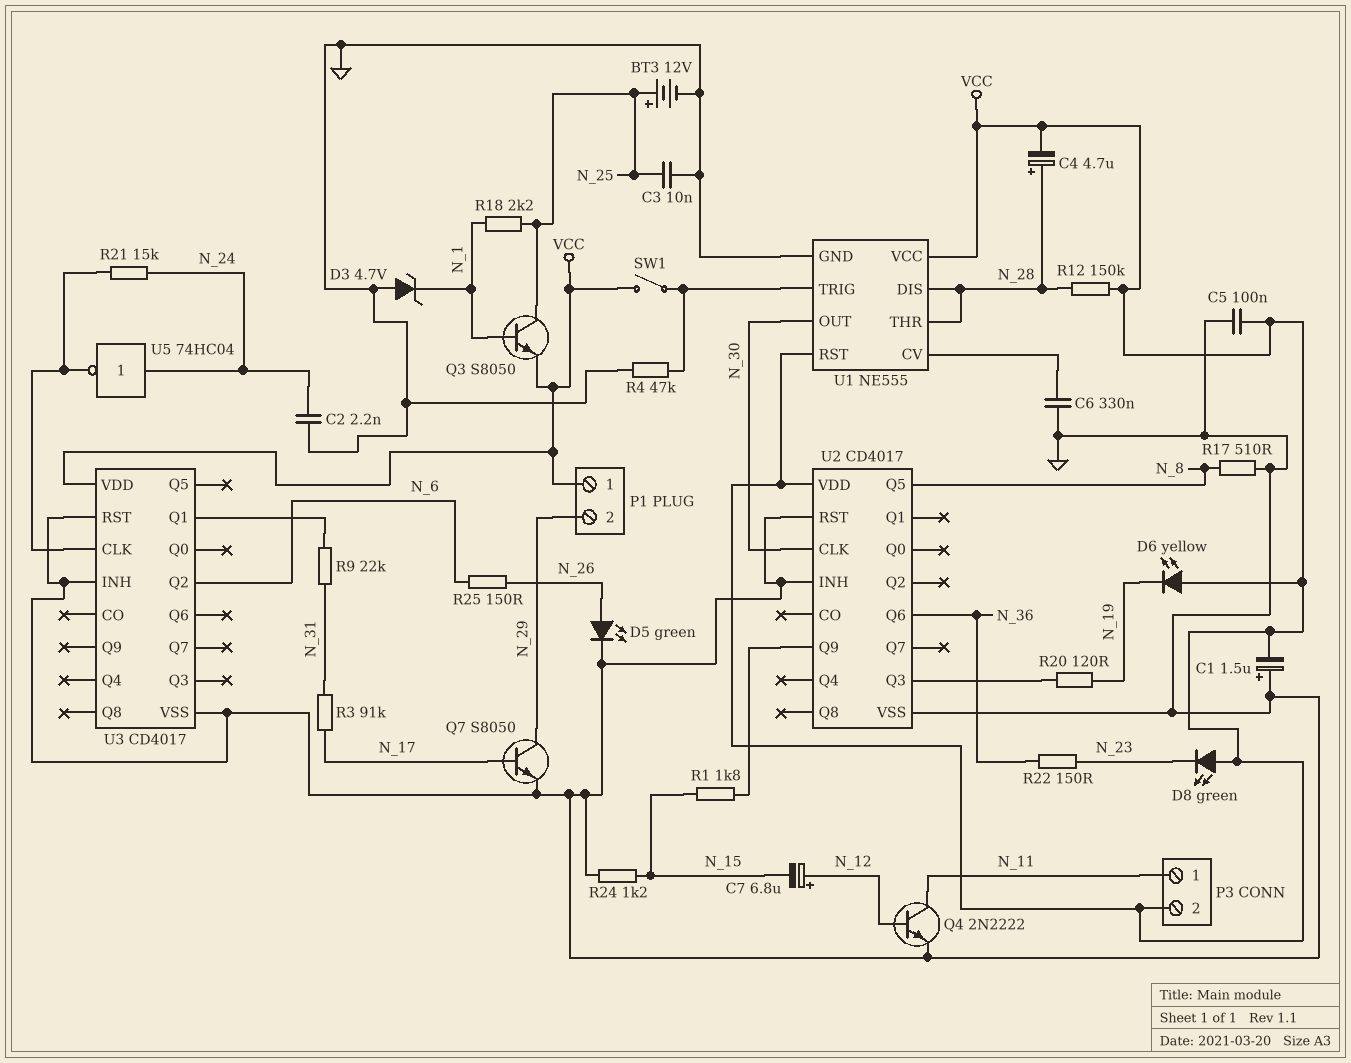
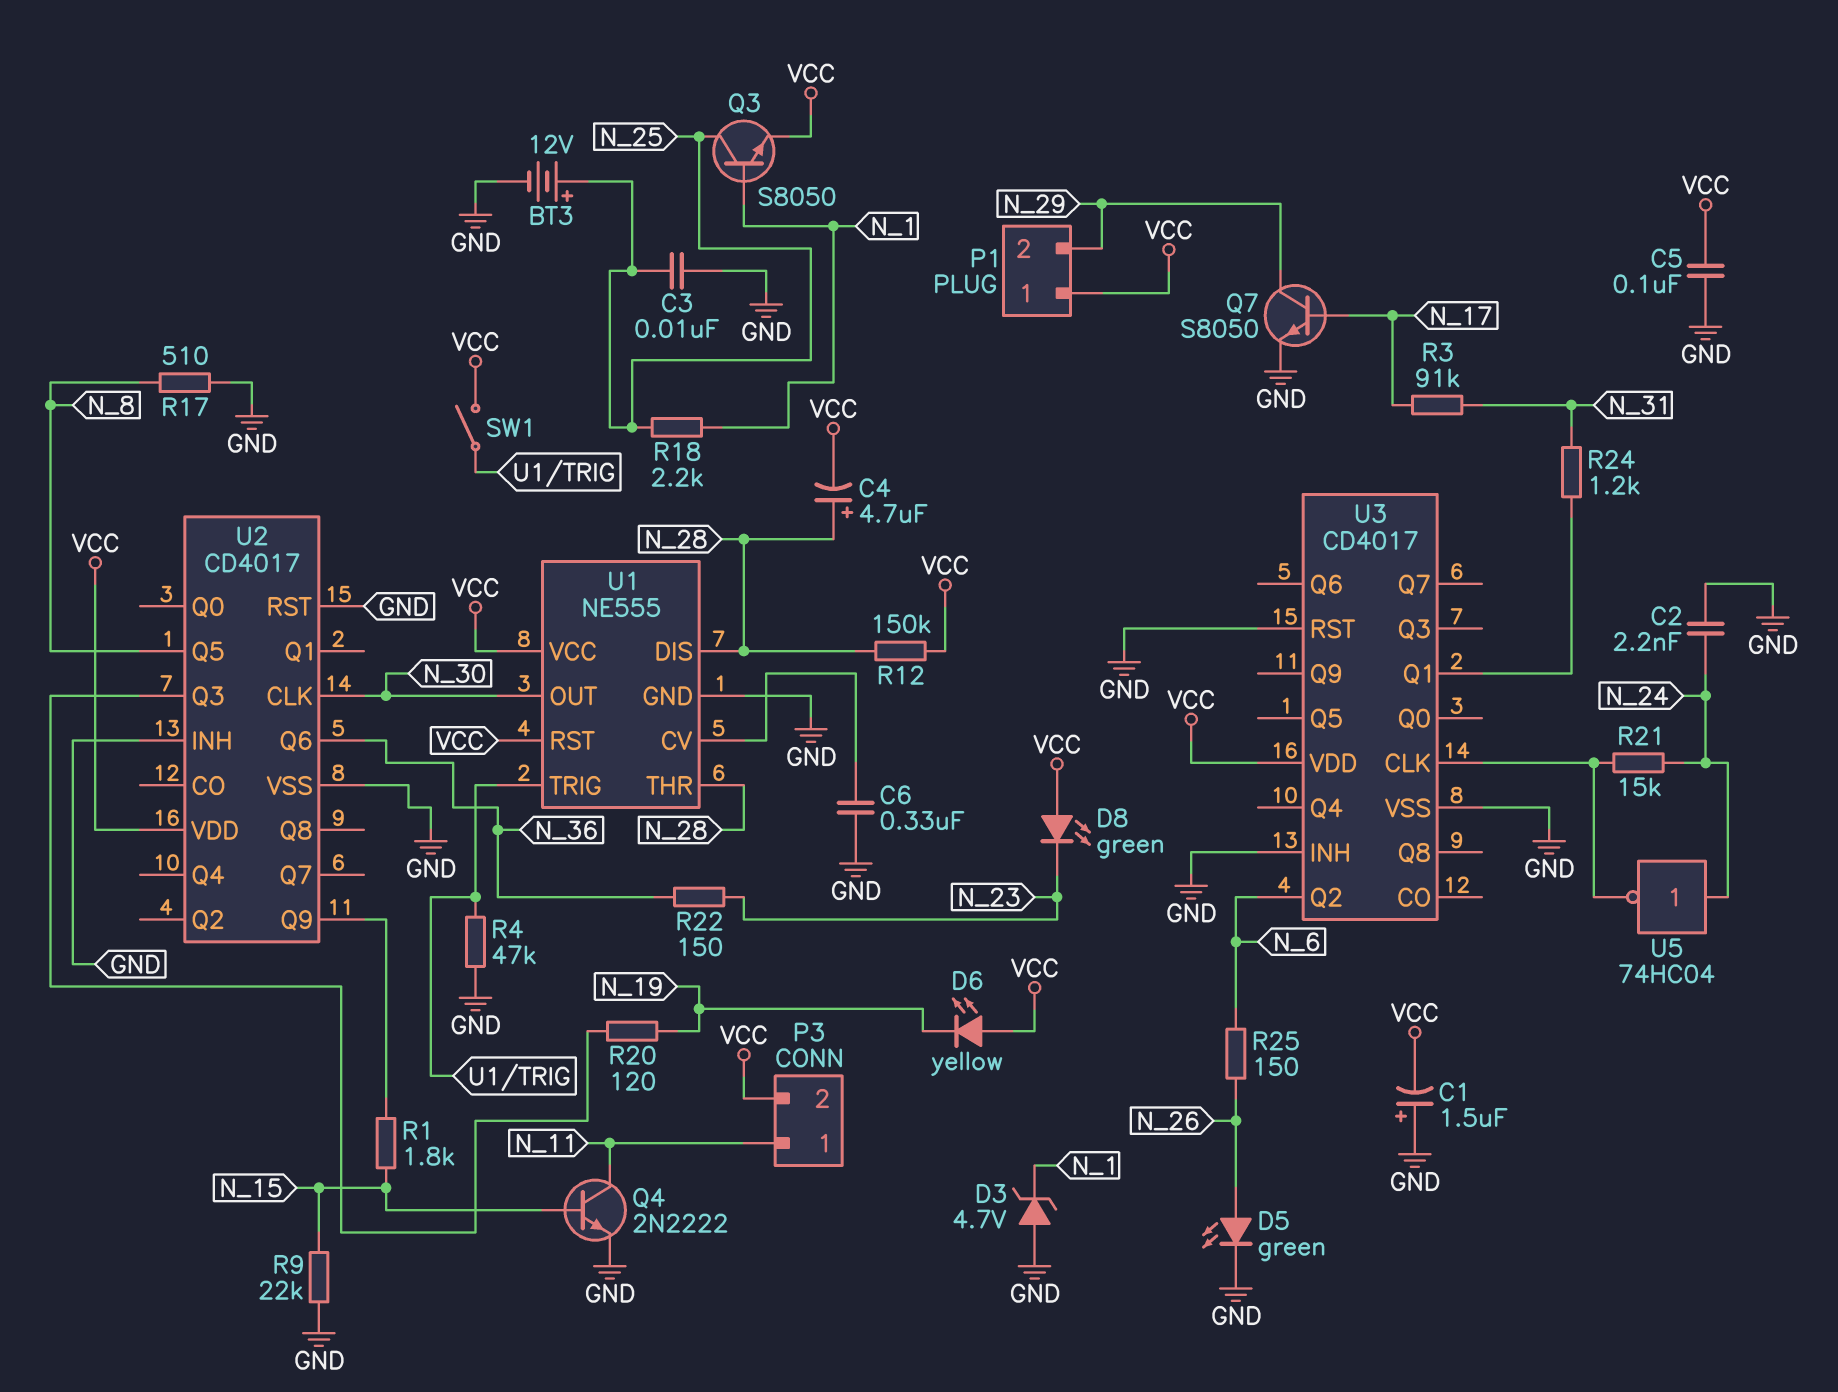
C7: 6.8uF (plus N_12, minus N_15) -> none
Q4: NPN 2N2222 (B N_12, C N_11, E GND) -> NPN 2N2222 (B N_15, C N_11, E GND)
R9: 22k (N_31, U3/Q1) -> 22k (GND, N_15)
R24: 1.2k (GND, N_15) -> 1.2k (N_31, U3/Q1)

